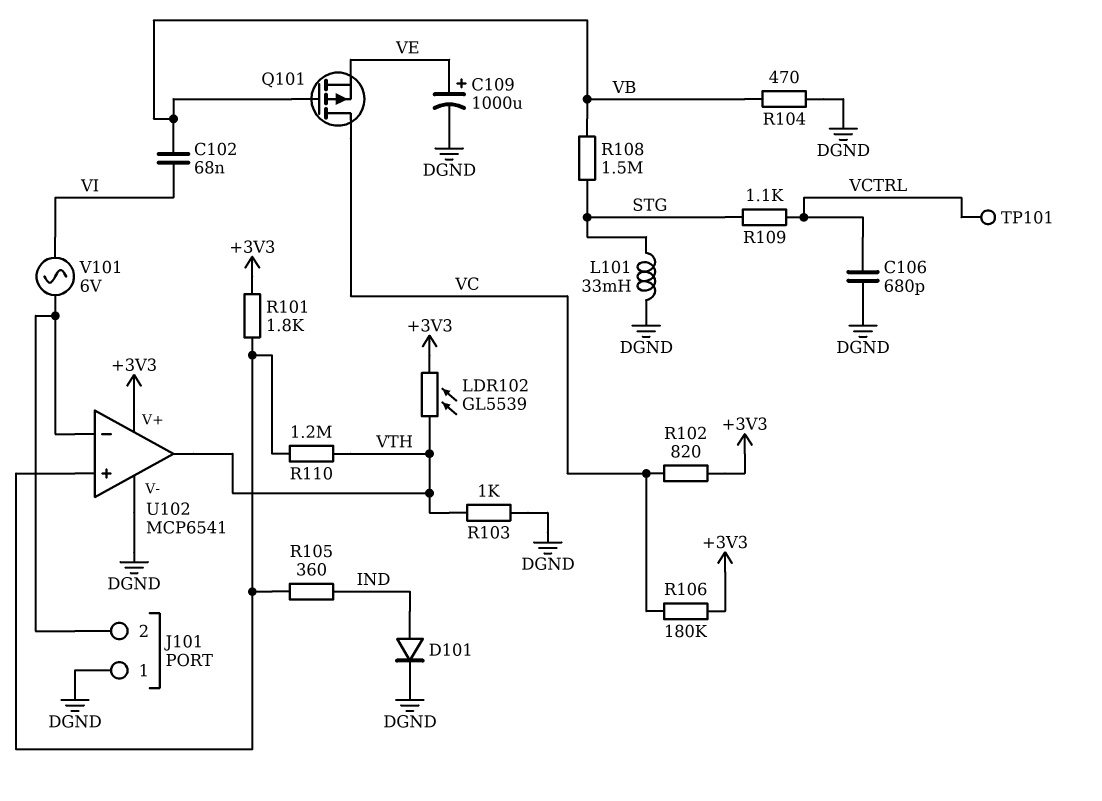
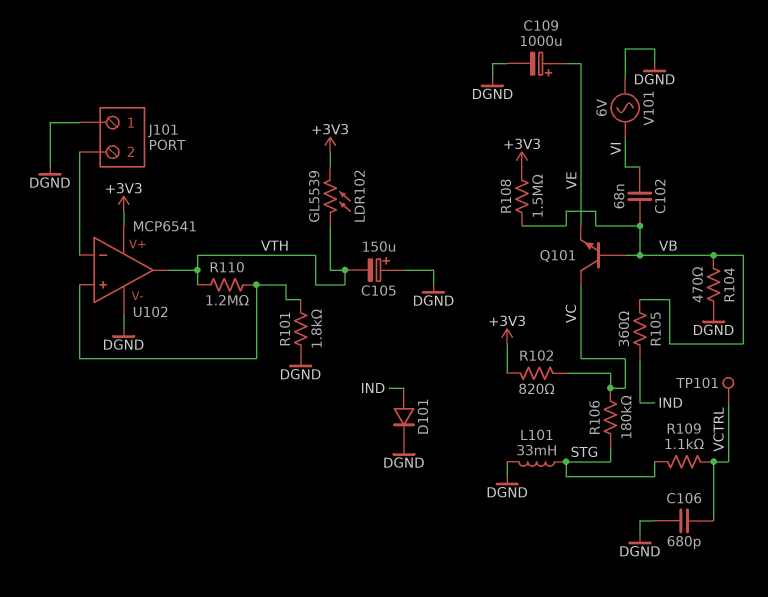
C105: none -> 150uF (plus DGND, minus VTH)
Q101: PMOS (G VB, D VC, S VE) -> NPN (B VB, C VC, E VE)
R101: 1.8k (+3V3, U102/in+) -> 1.8k (DGND, U102/in+)
R103: 1k (DGND, VTH) -> none
R105: 360 (IND, U102/in+) -> 360 (IND, VB)
R106: 180k (+3V3, VC) -> 180k (STG, VC)
R108: 1.5M (STG, VB) -> 1.5M (+3V3, VB)
V101: AC 6V (J101/2, VI) -> AC 6V (DGND, VI)

